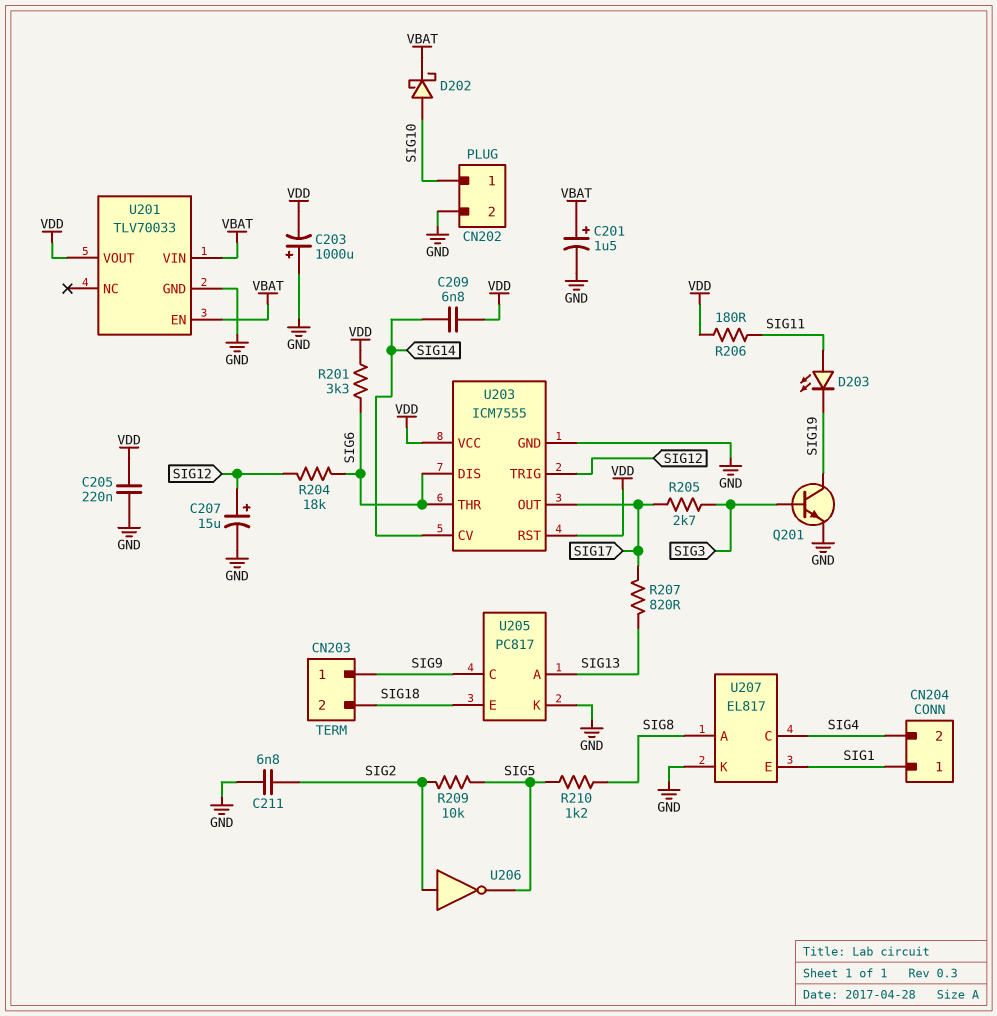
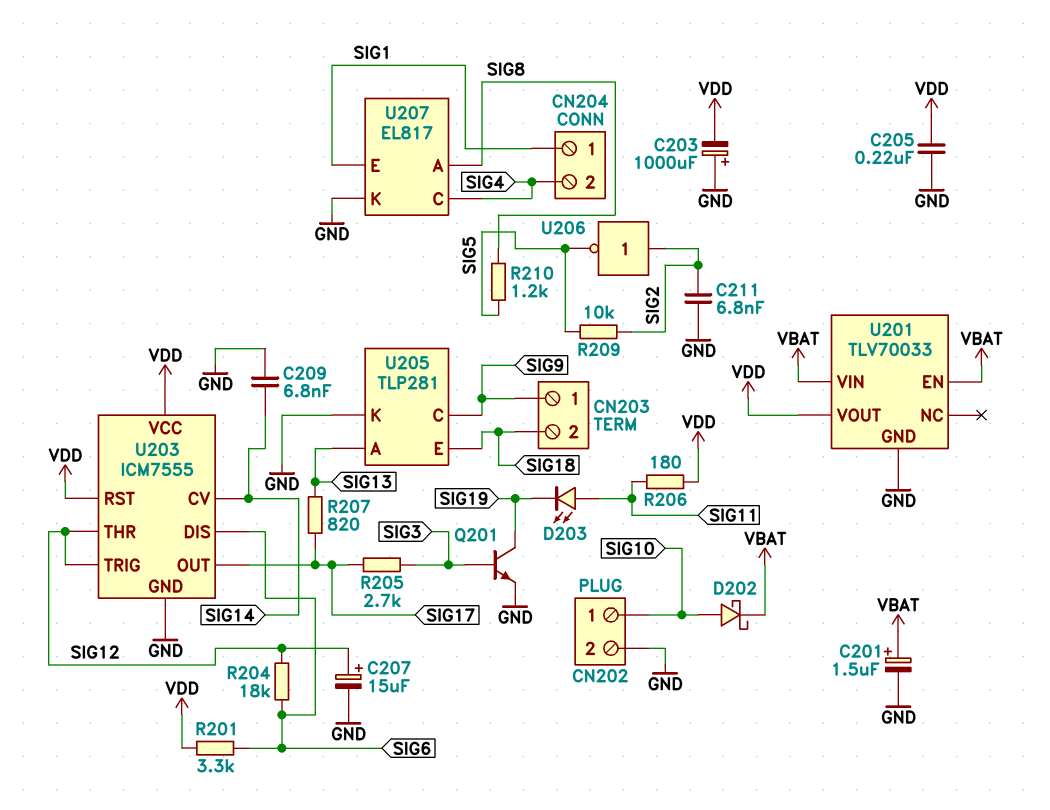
C209: 6.8nF (SIG14, VDD) -> 6.8nF (GND, SIG14)
U203 pin THR: SIG6 -> SIG12
U205: PC817 -> TLP281

